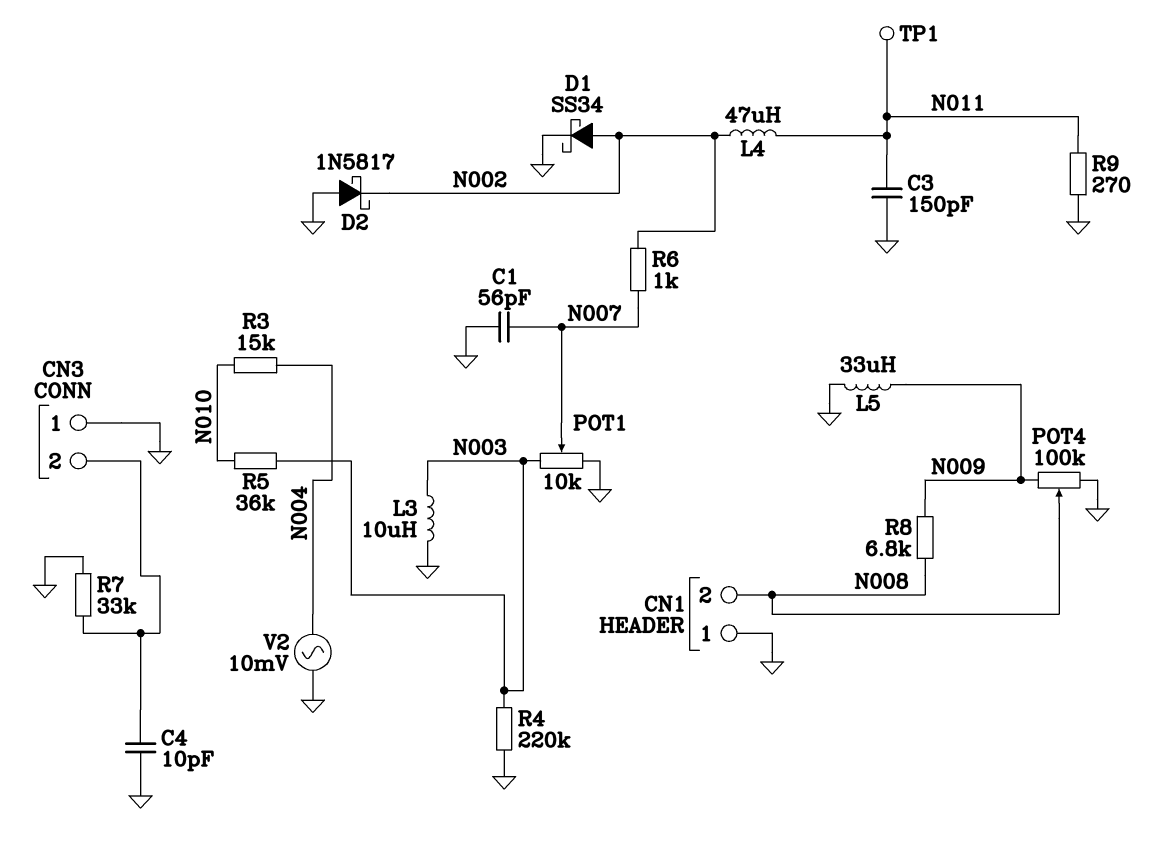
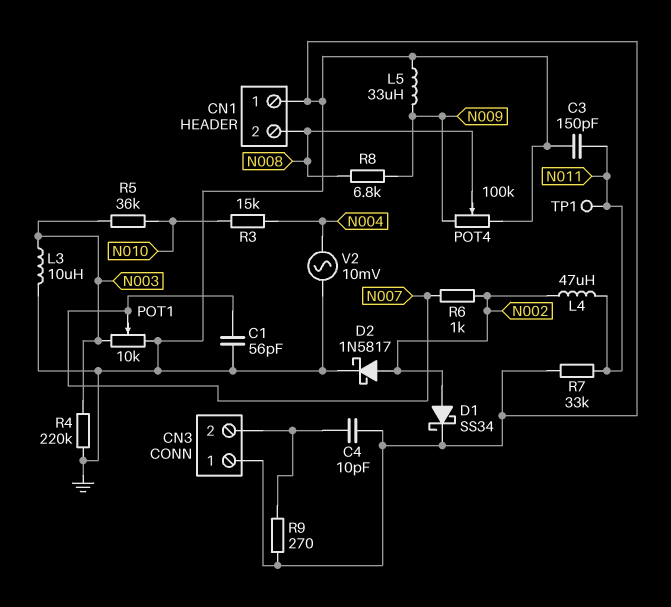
D2: schottky 1N5817 (A GND, K N002) -> schottky 1N5817 (A N002, K GND)
R7: 33k (CN3/2, GND) -> 33k (GND, N011)
R9: 270 (GND, N011) -> 270 (CN3/2, GND)

